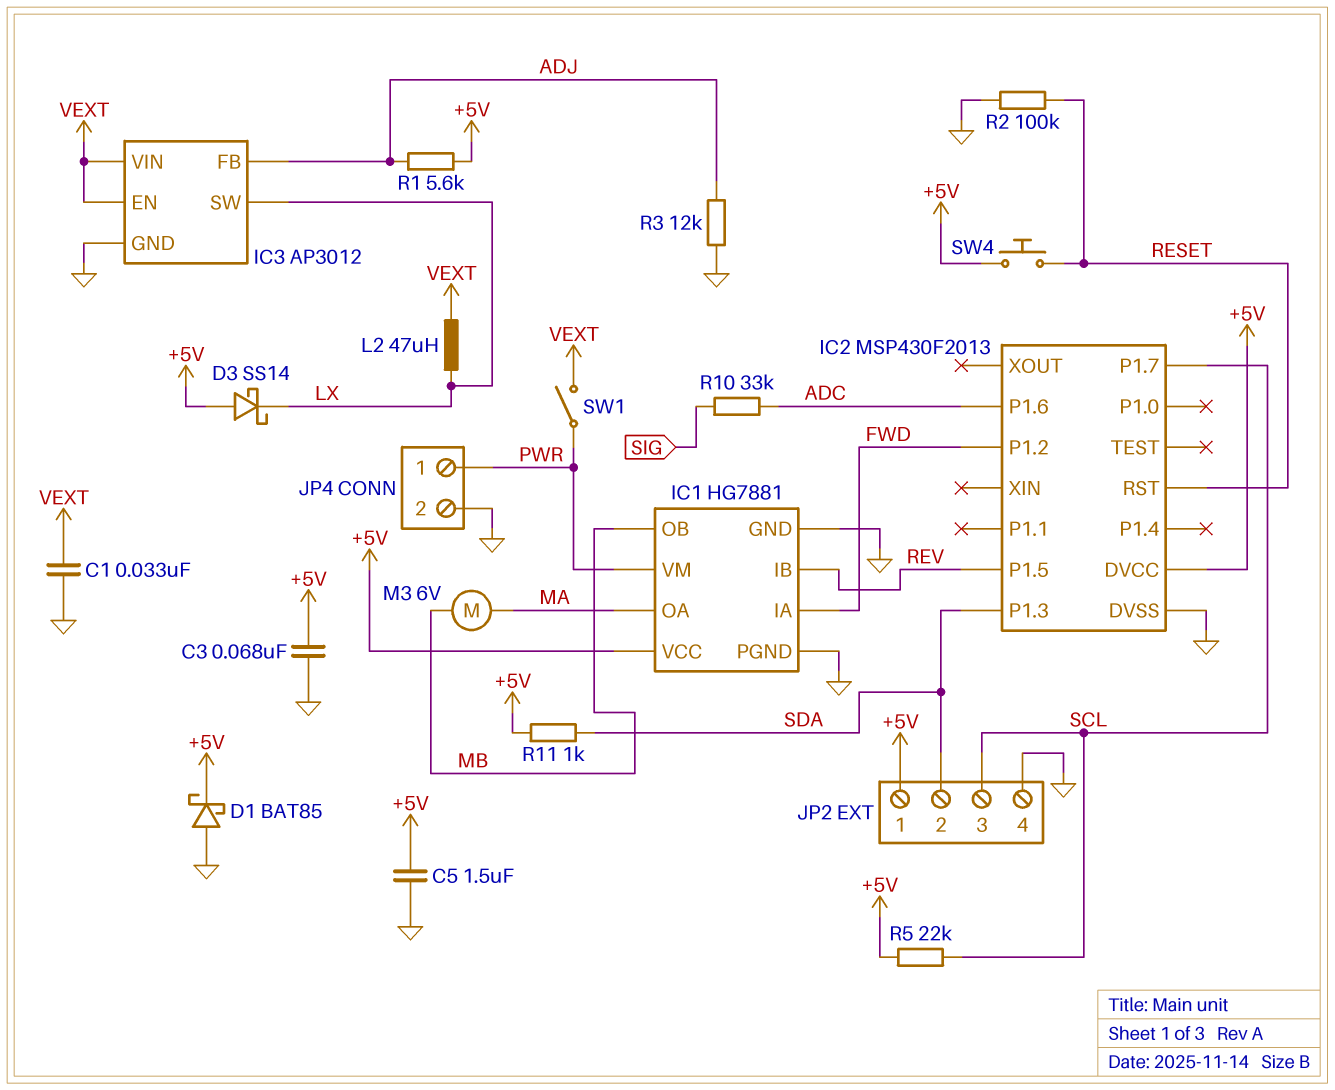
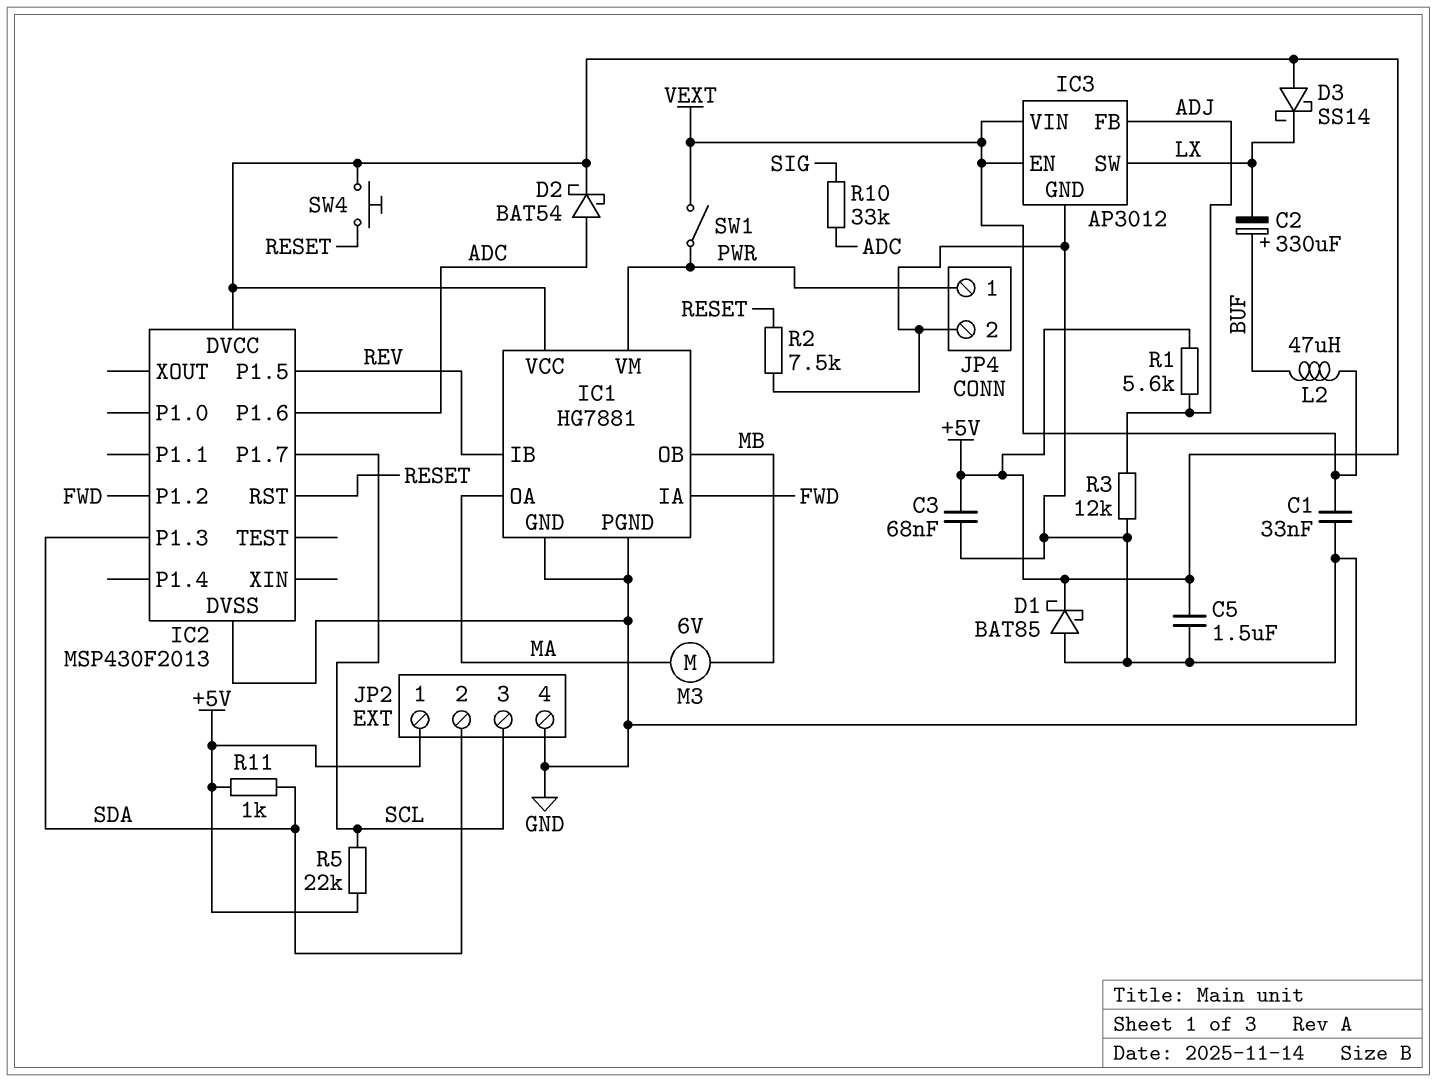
C2: none -> 330uF (plus BUF, minus LX)
D2: none -> schottky BAT54 (A ADC, K +5V)
L2: 47uH (LX, VEXT) -> 47uH (BUF, VEXT)
R2: 100k (GND, RESET) -> 7.5k (GND, RESET)

